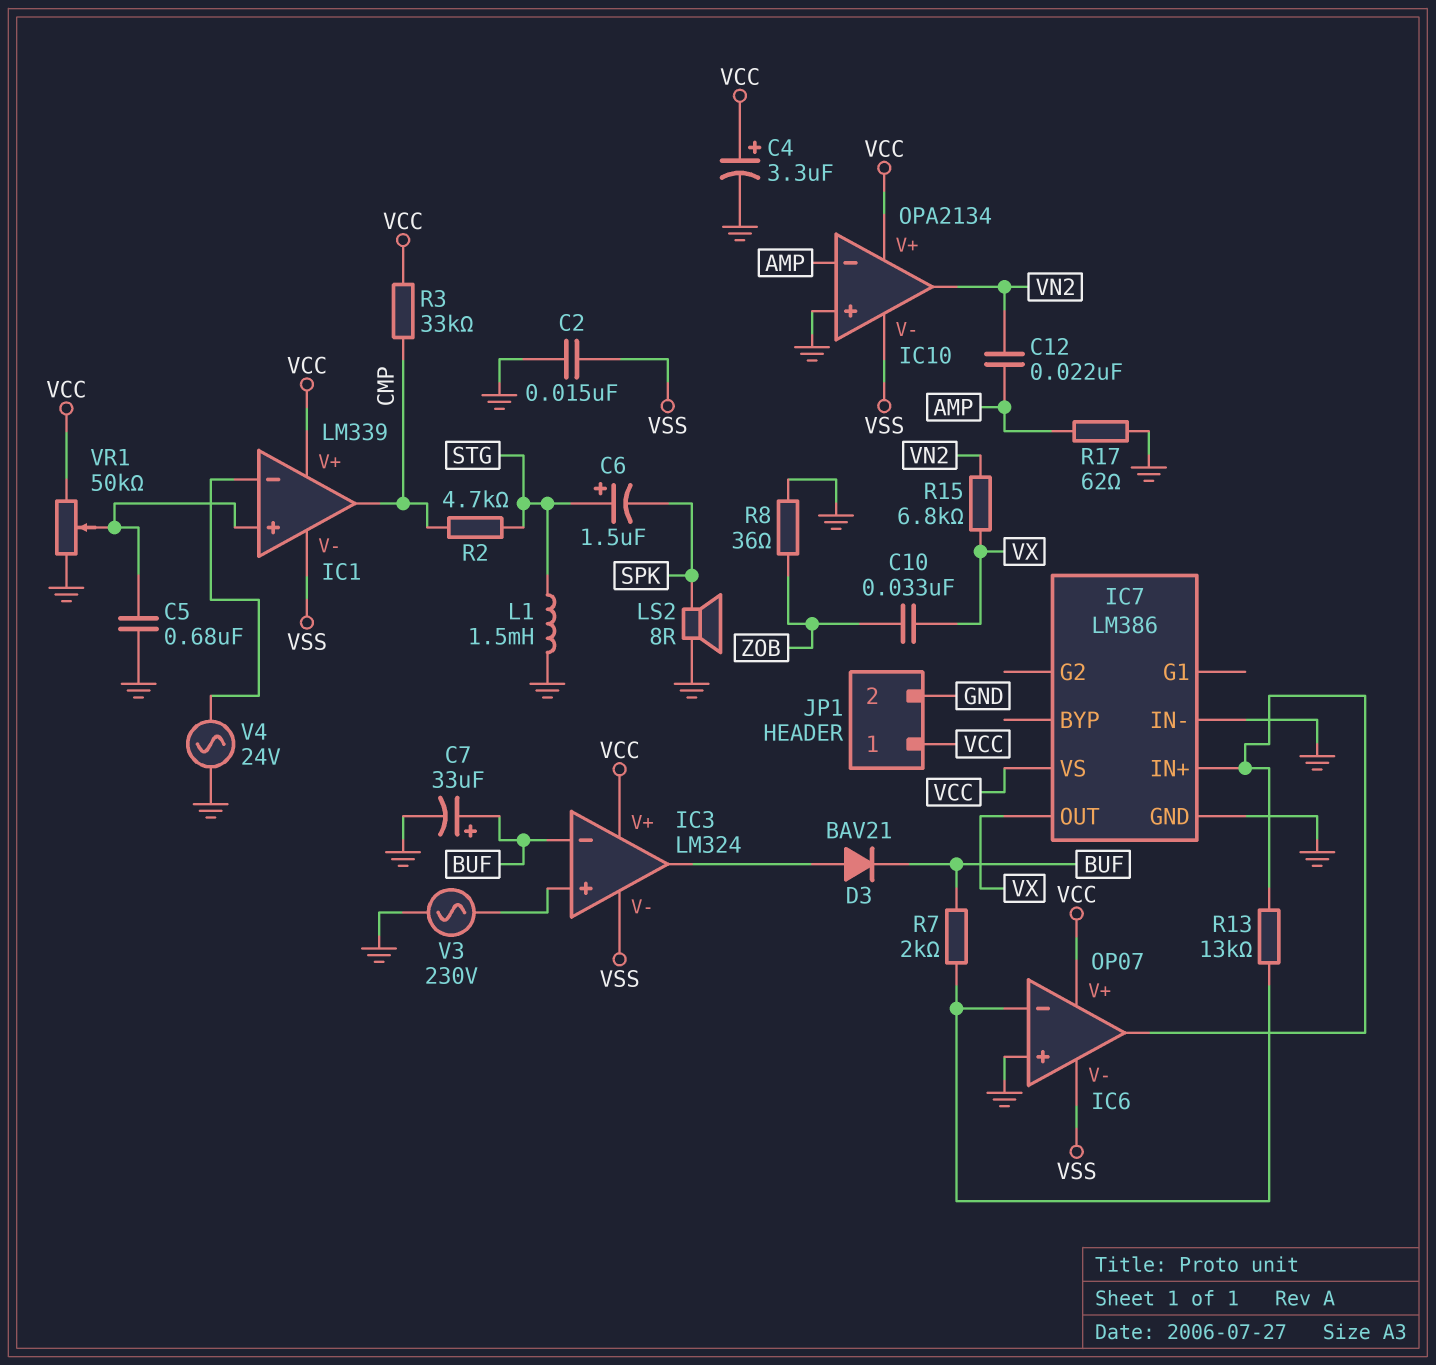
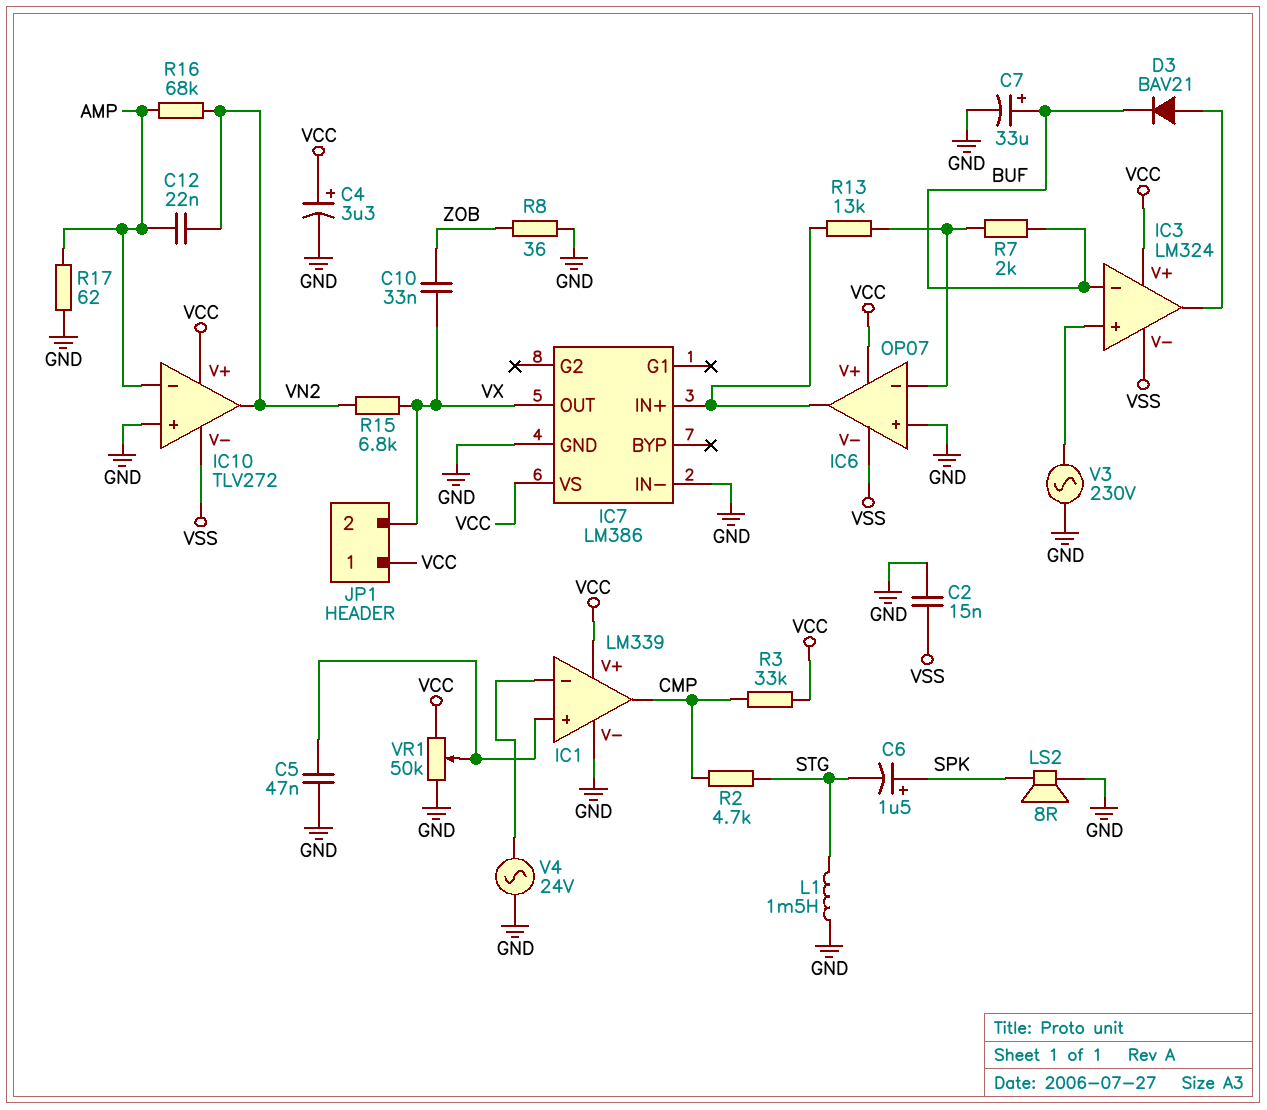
C5: 680nF (GND, IC1/in+) -> 47nF (GND, IC1/in+)
C6: 1.5uF (plus STG, minus SPK) -> 1.5uF (plus SPK, minus STG)
IC1 pin V-: VSS -> GND
IC10: OPA2134 -> TLV272
JP1 pin 2: GND -> VX
R16: none -> 68k (AMP, VN2)

